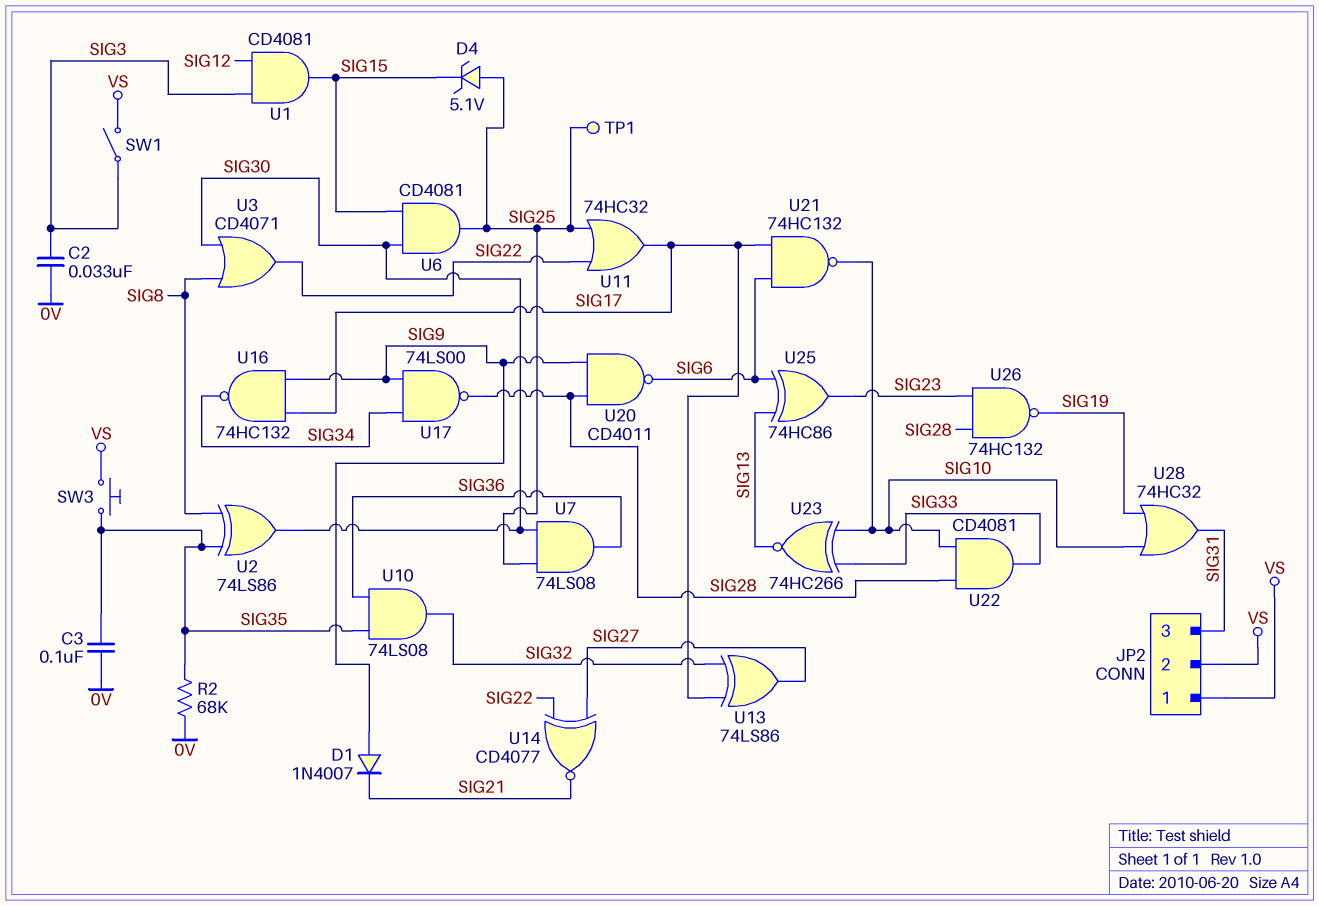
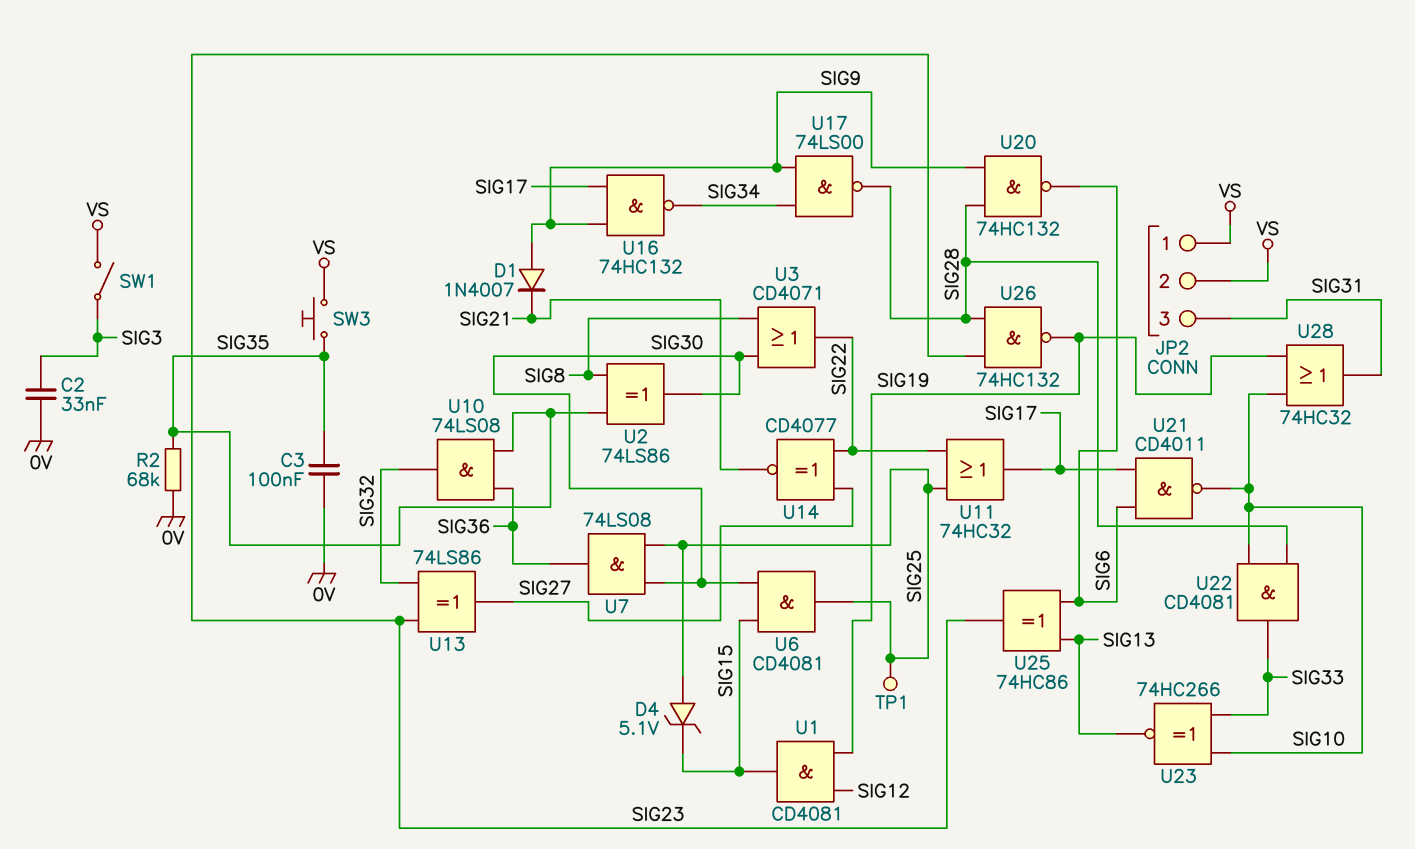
U1: AND CD4081 (in SIG3, in SIG12, out SIG15) -> AND CD4081 (in SIG12, in SIG19, out SIG15)
U13: XOR 74LS86 (in SIG17, in SIG32, out SIG27) -> XOR 74LS86 (in SIG23, in SIG32, out SIG27)
U20: NAND CD4011 (in SIG9, in SIG28, out SIG6) -> NAND 74HC132 (in SIG9, in SIG28, out SIG6)
U21: NAND 74HC132 (in SIG6, in SIG17, out SIG10) -> NAND CD4011 (in SIG6, in SIG17, out SIG10)

